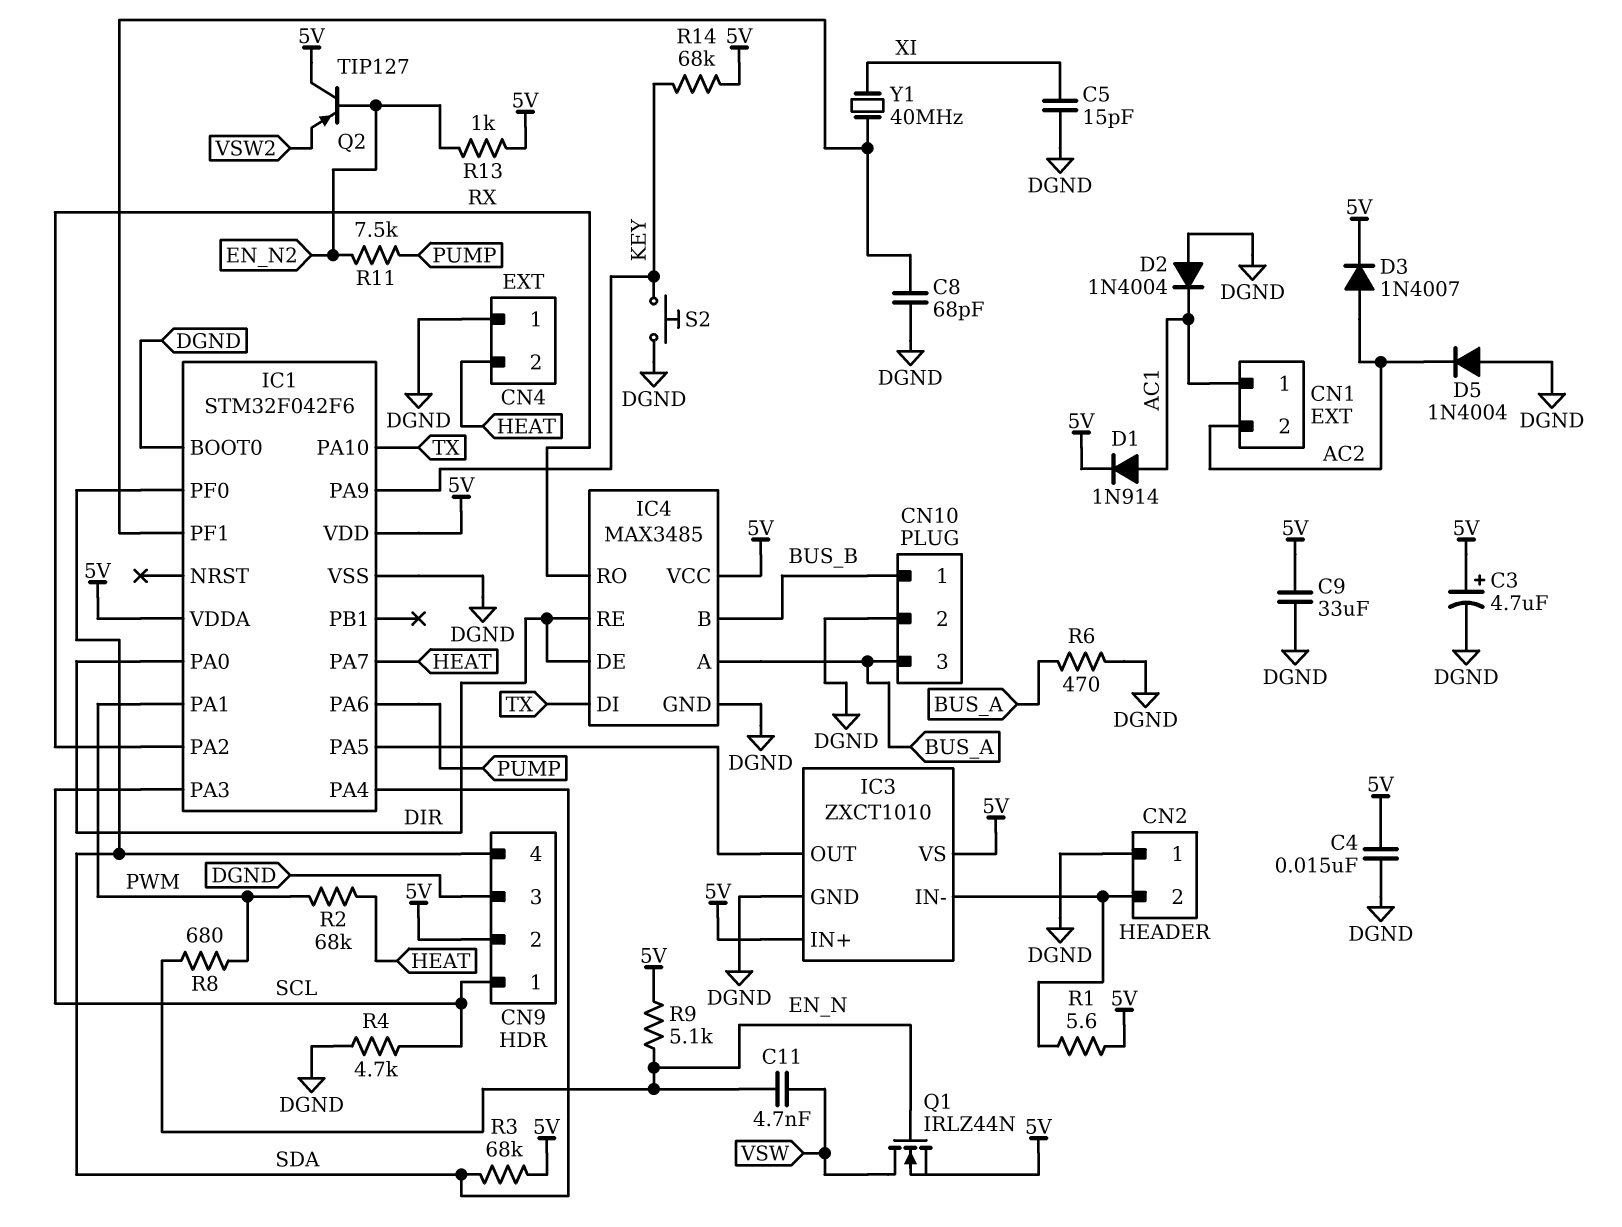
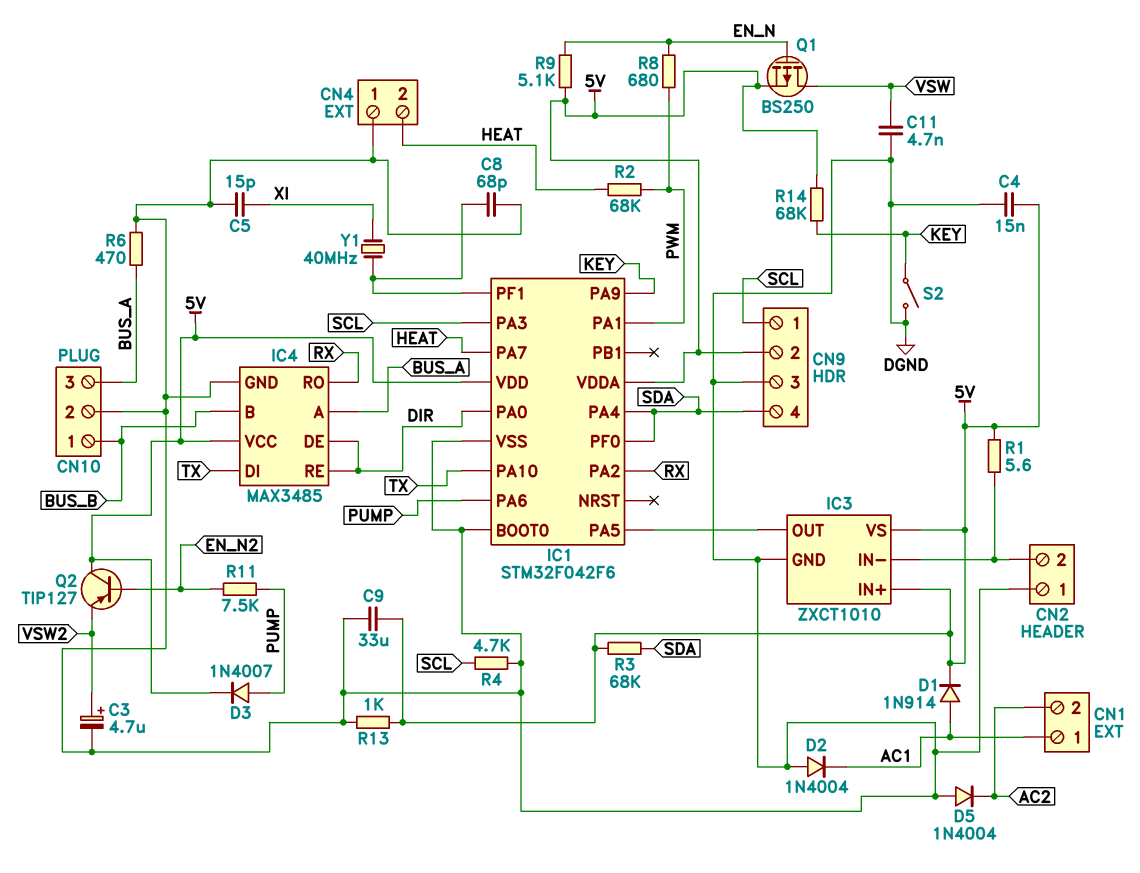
C3: 4.7uF (plus 5V, minus DGND) -> 4.7uF (plus VSW2, minus DGND)
C11: 4.7nF (EN_N, VSW) -> 4.7nF (DGND, VSW)
D3: diode 1N4007 (A AC2, K 5V) -> diode 1N4007 (A PUMP, K 5V)
Q1: NMOS IRLZ44N (G EN_N, D VSW, S 5V) -> PMOS BS250 (G EN_N, D VSW, S 5V)
R13: 1k (5V, EN_N2) -> 1k (5V, DGND)
S2: button (DGND, KEY) -> switch (DGND, KEY)

